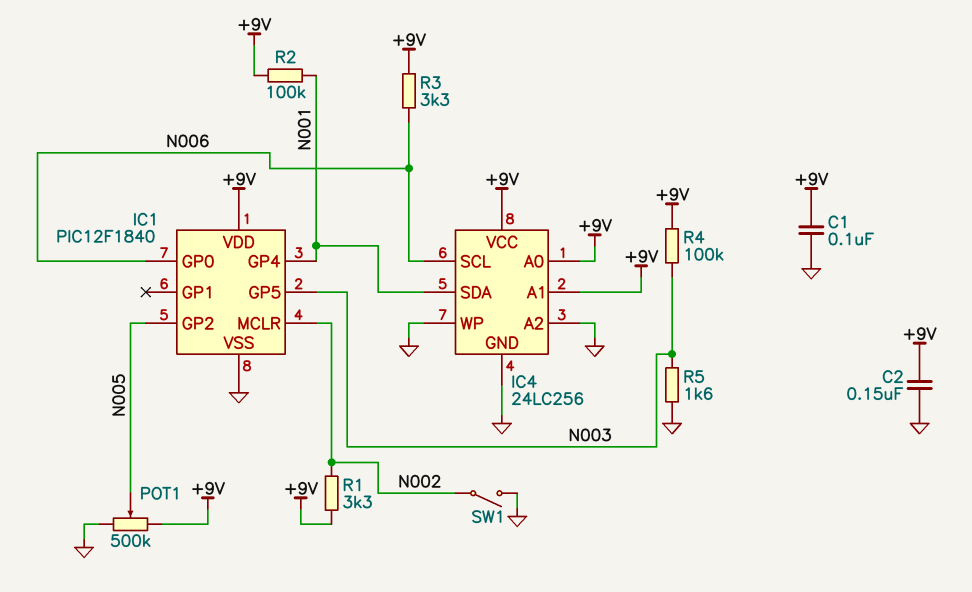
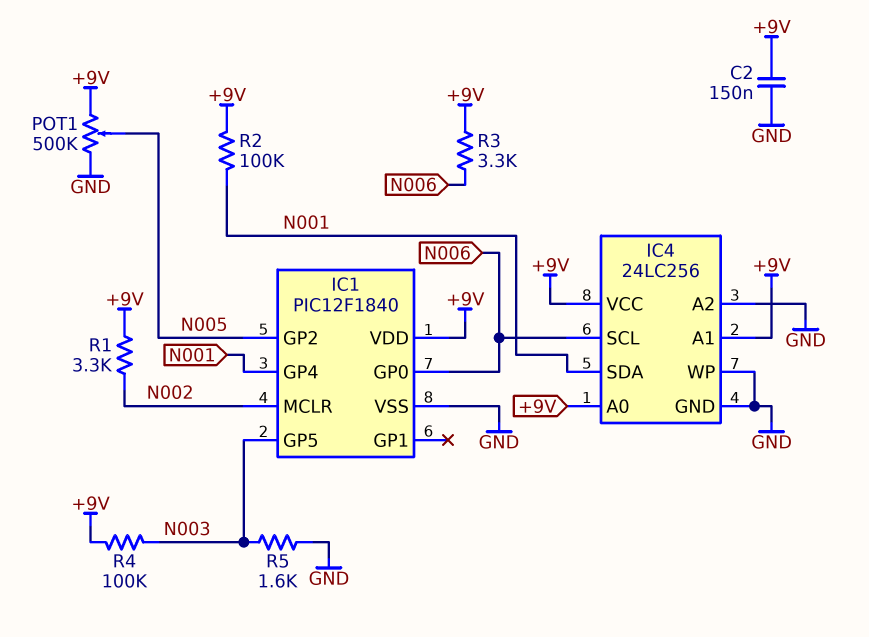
C1: 100nF (+9V, GND) -> none
SW1: switch (GND, N002) -> none

